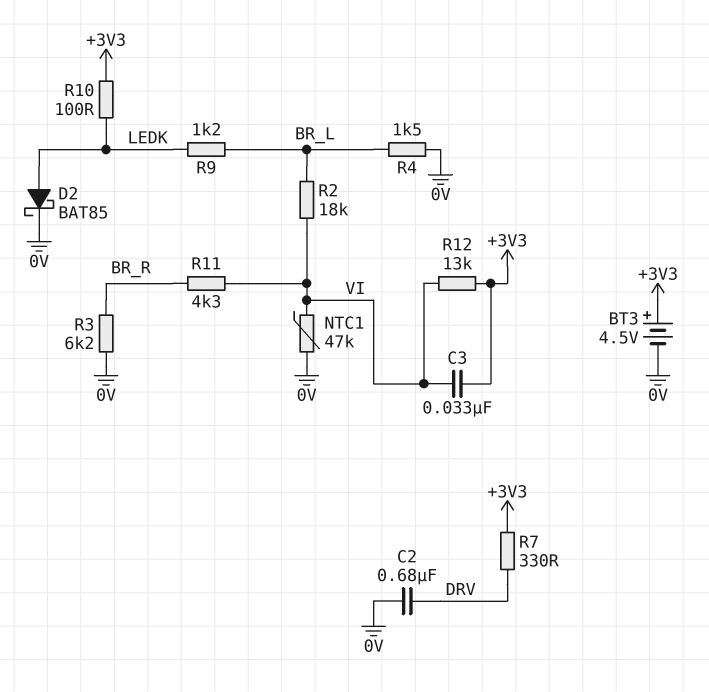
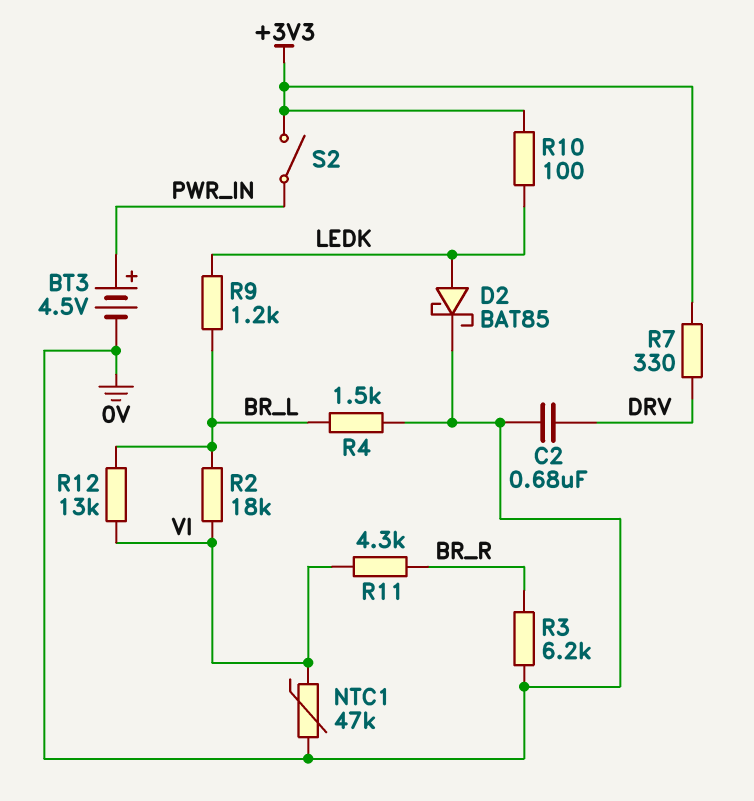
BT3: 4.5V (plus +3V3, minus 0V) -> 4.5V (plus PWR_IN, minus 0V)
C3: 33nF (+3V3, VI) -> none
R12: 13k (+3V3, VI) -> 13k (BR_L, VI)
S2: none -> switch (+3V3, PWR_IN)

